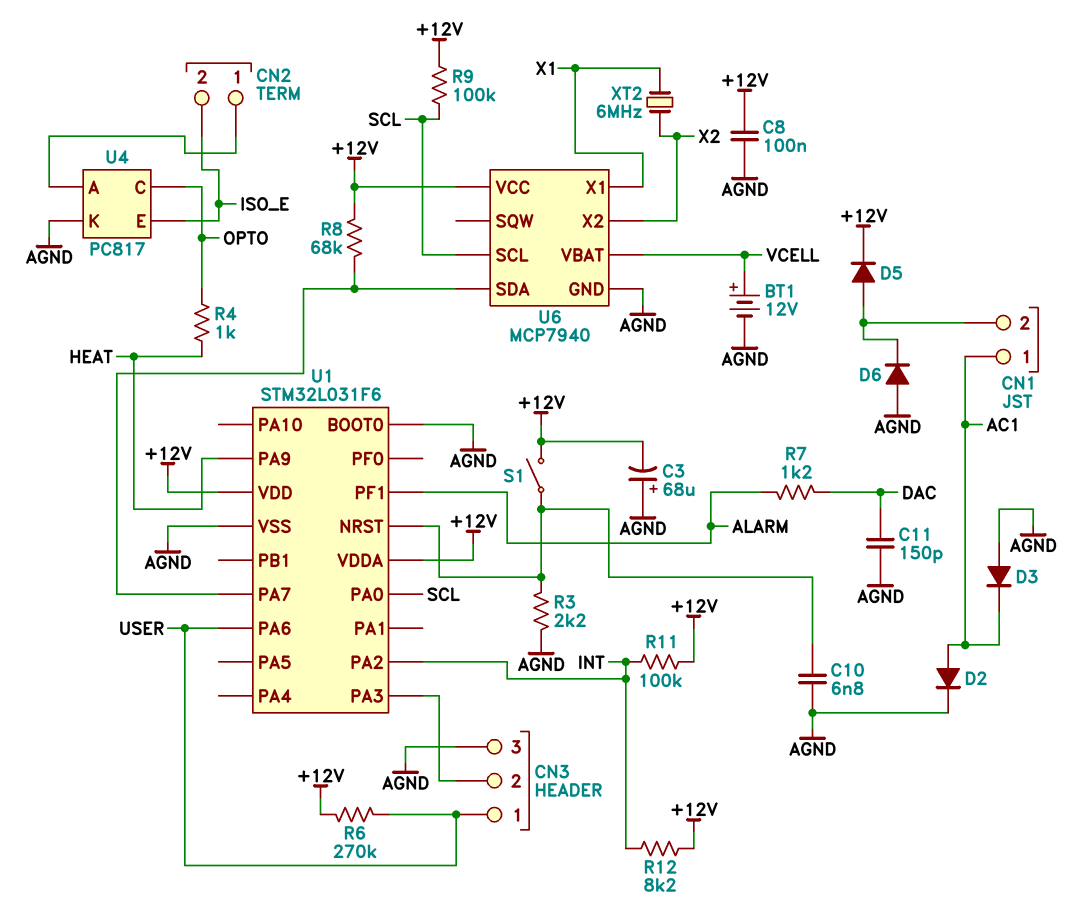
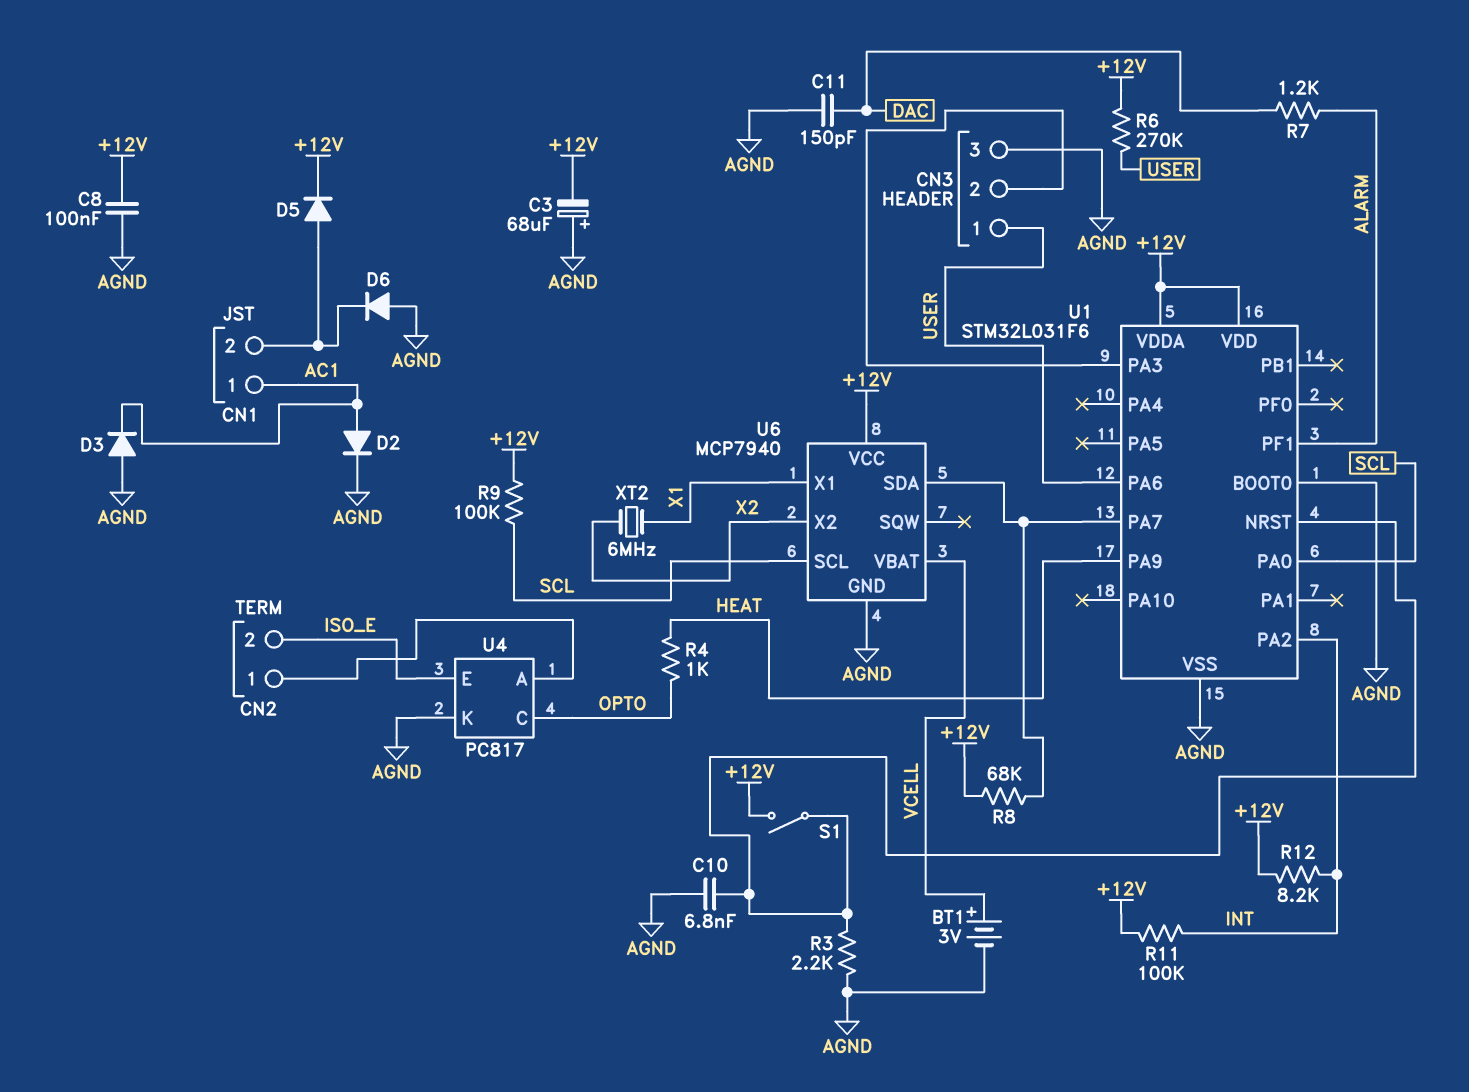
BT1: 12V (plus VCELL, minus AGND) -> 3V (plus VCELL, minus AGND)

